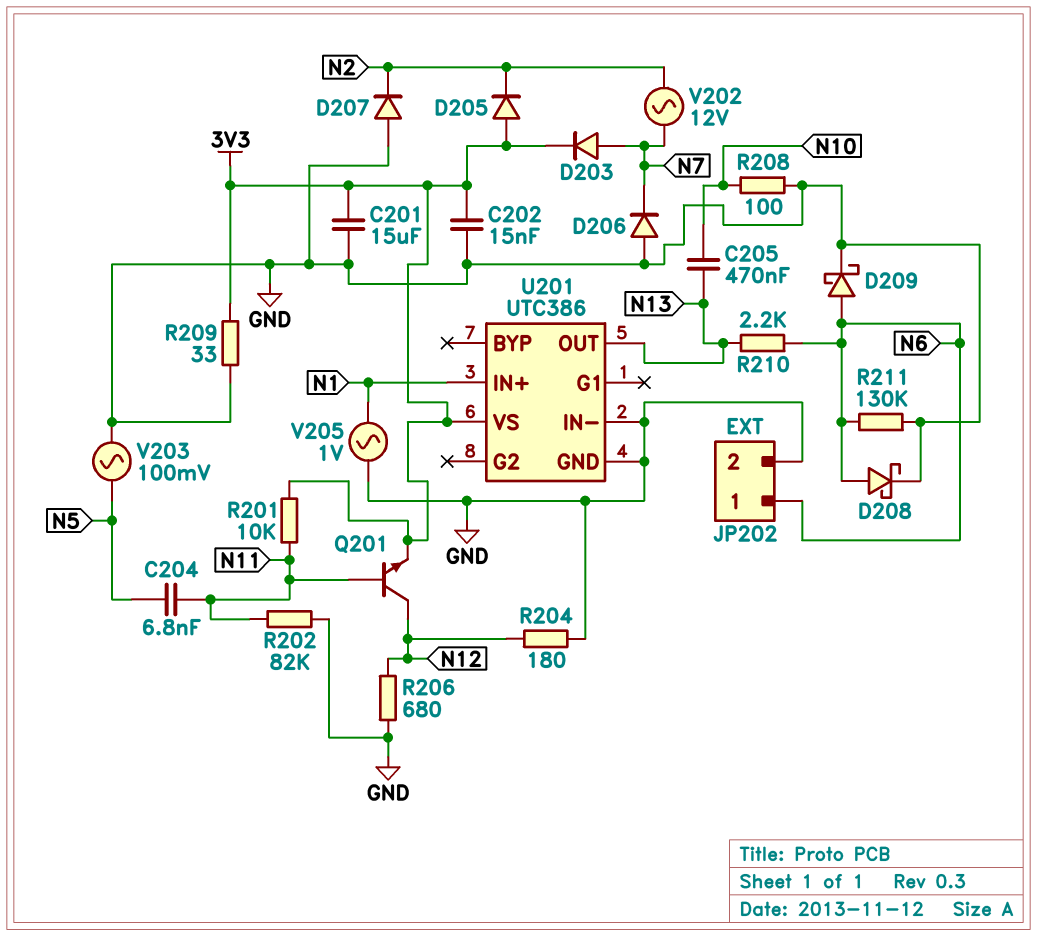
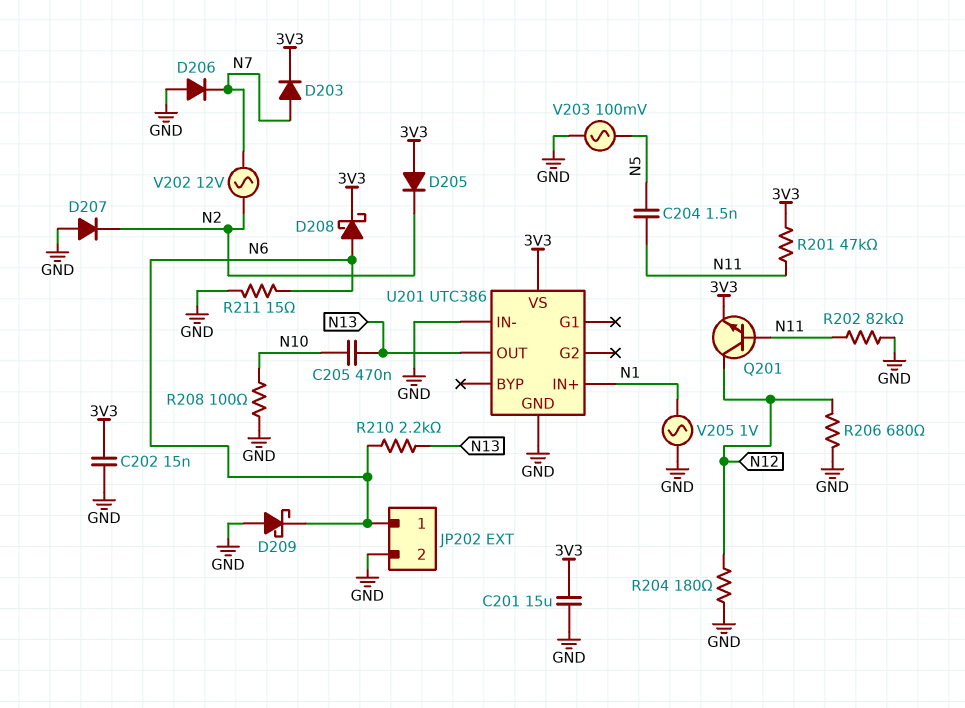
C204: 6.8nF (N5, N11) -> 1.5nF (N5, N11)
D208: schottky (A N6, K GND) -> schottky (A N6, K 3V3)
D209: schottky (A N6, K GND) -> schottky (A GND, K N6)
R201: 10k (3V3, N11) -> 47k (3V3, N11)
R209: 33 (3V3, GND) -> none
R211: 130k (GND, N6) -> 15 (GND, N6)

